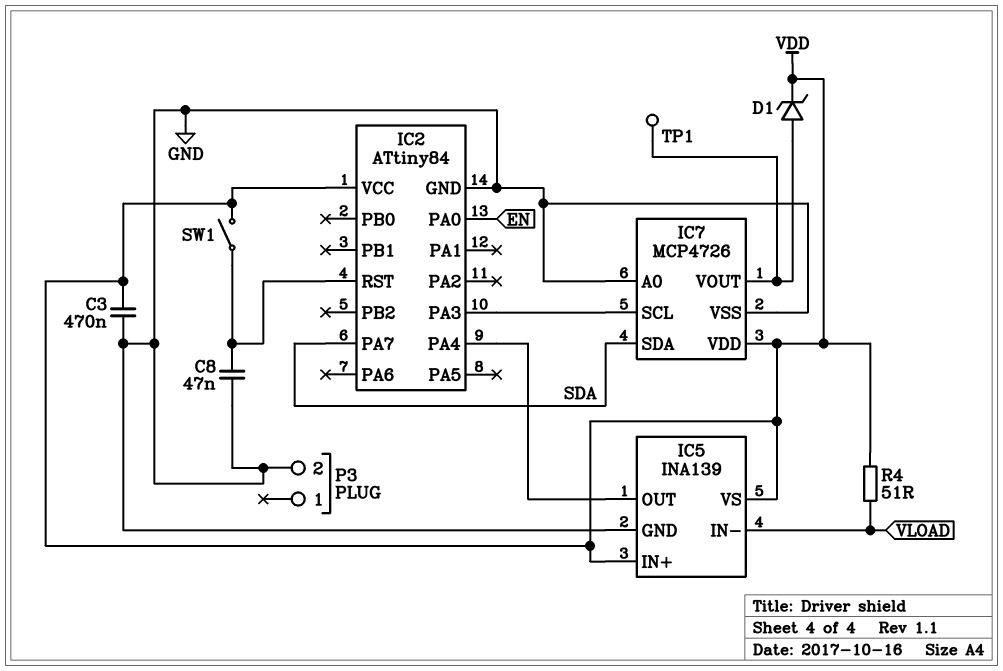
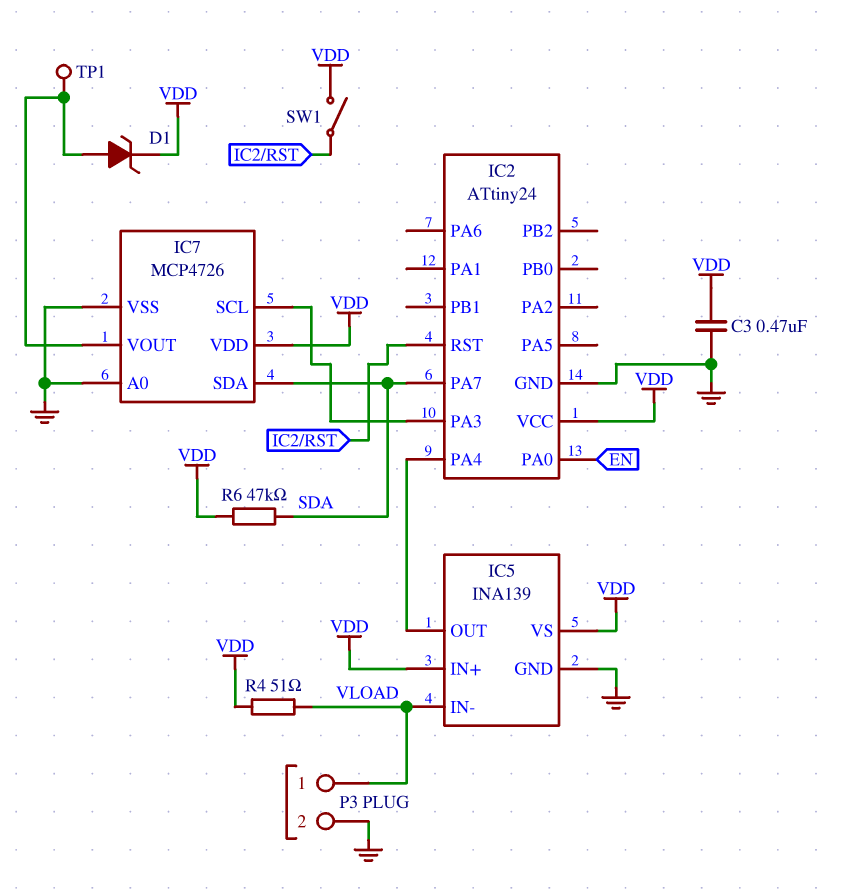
C8: 47nF (GND, IC2/RST) -> none
IC2: ATtiny84 -> ATtiny24
P3 pin 1: none -> VLOAD
R6: none -> 47k (SDA, VDD)

